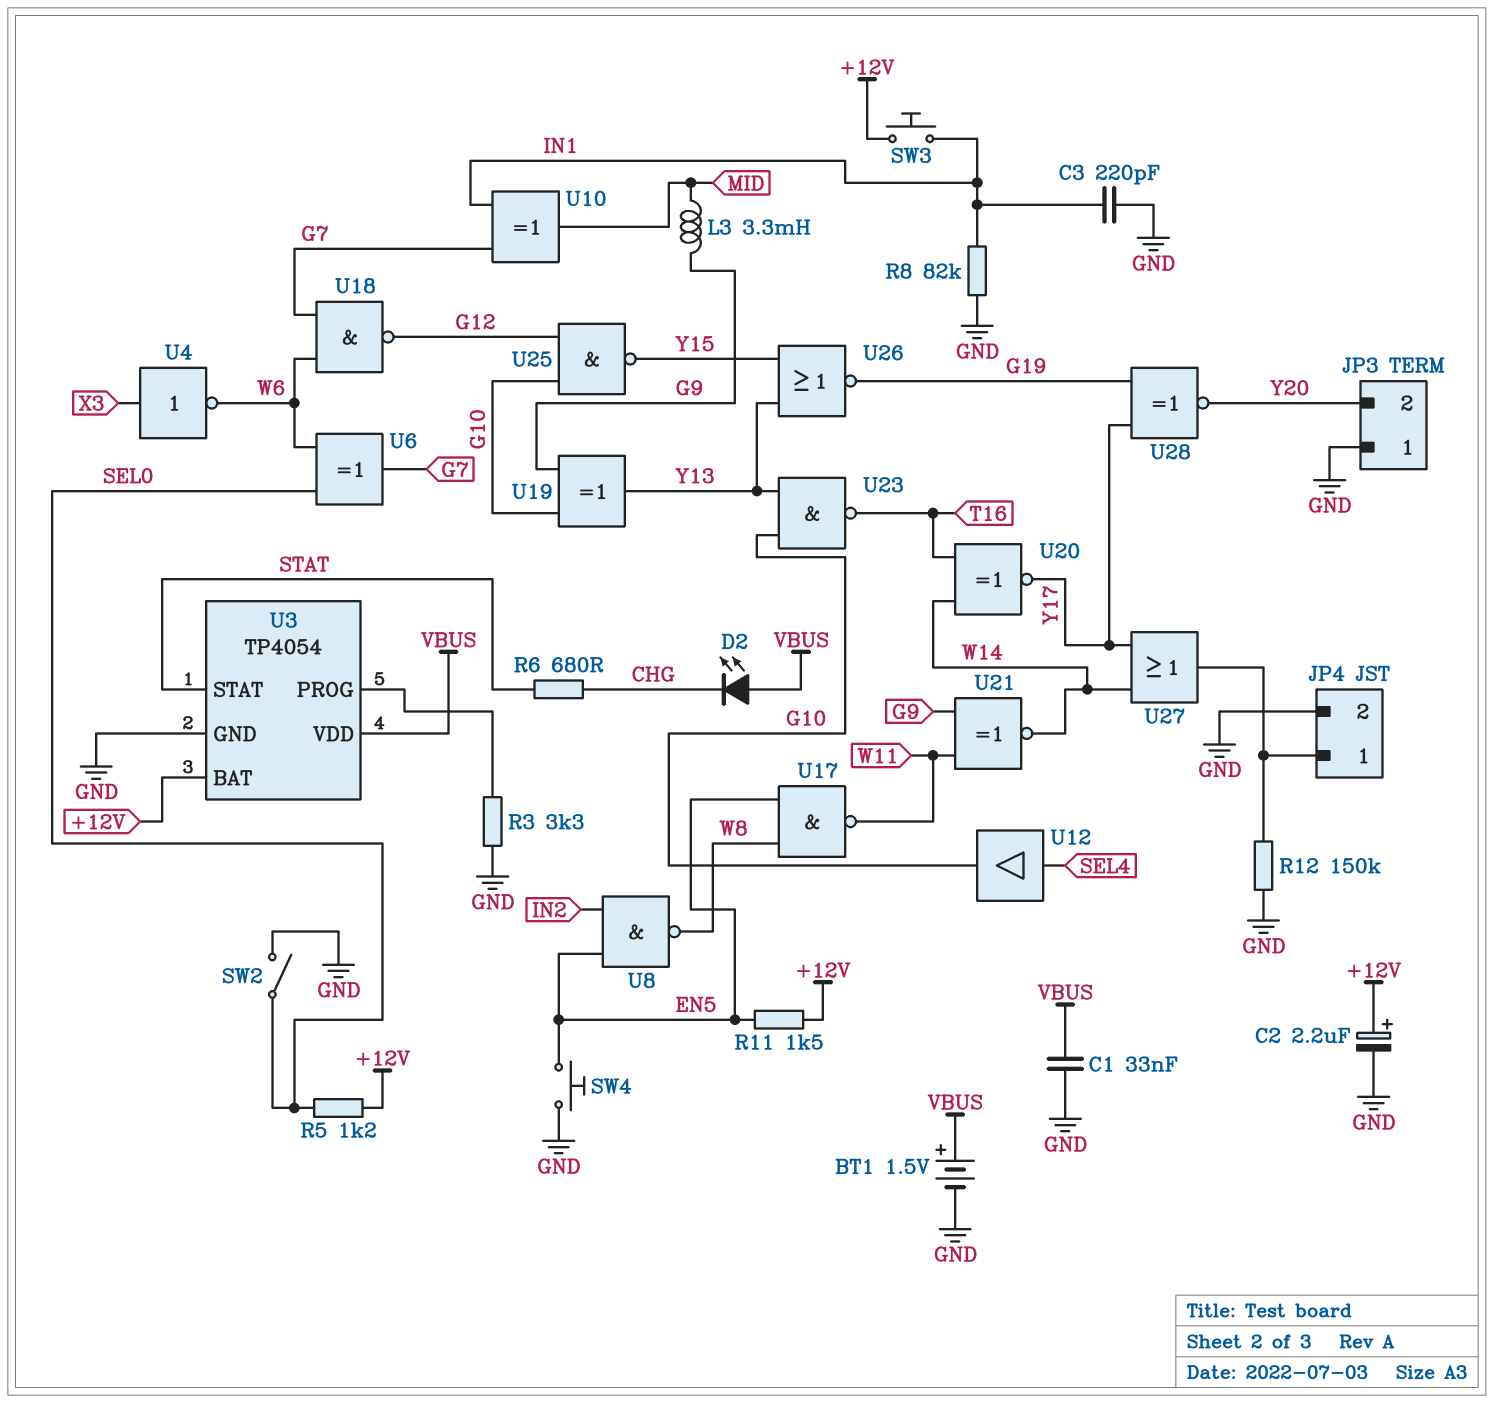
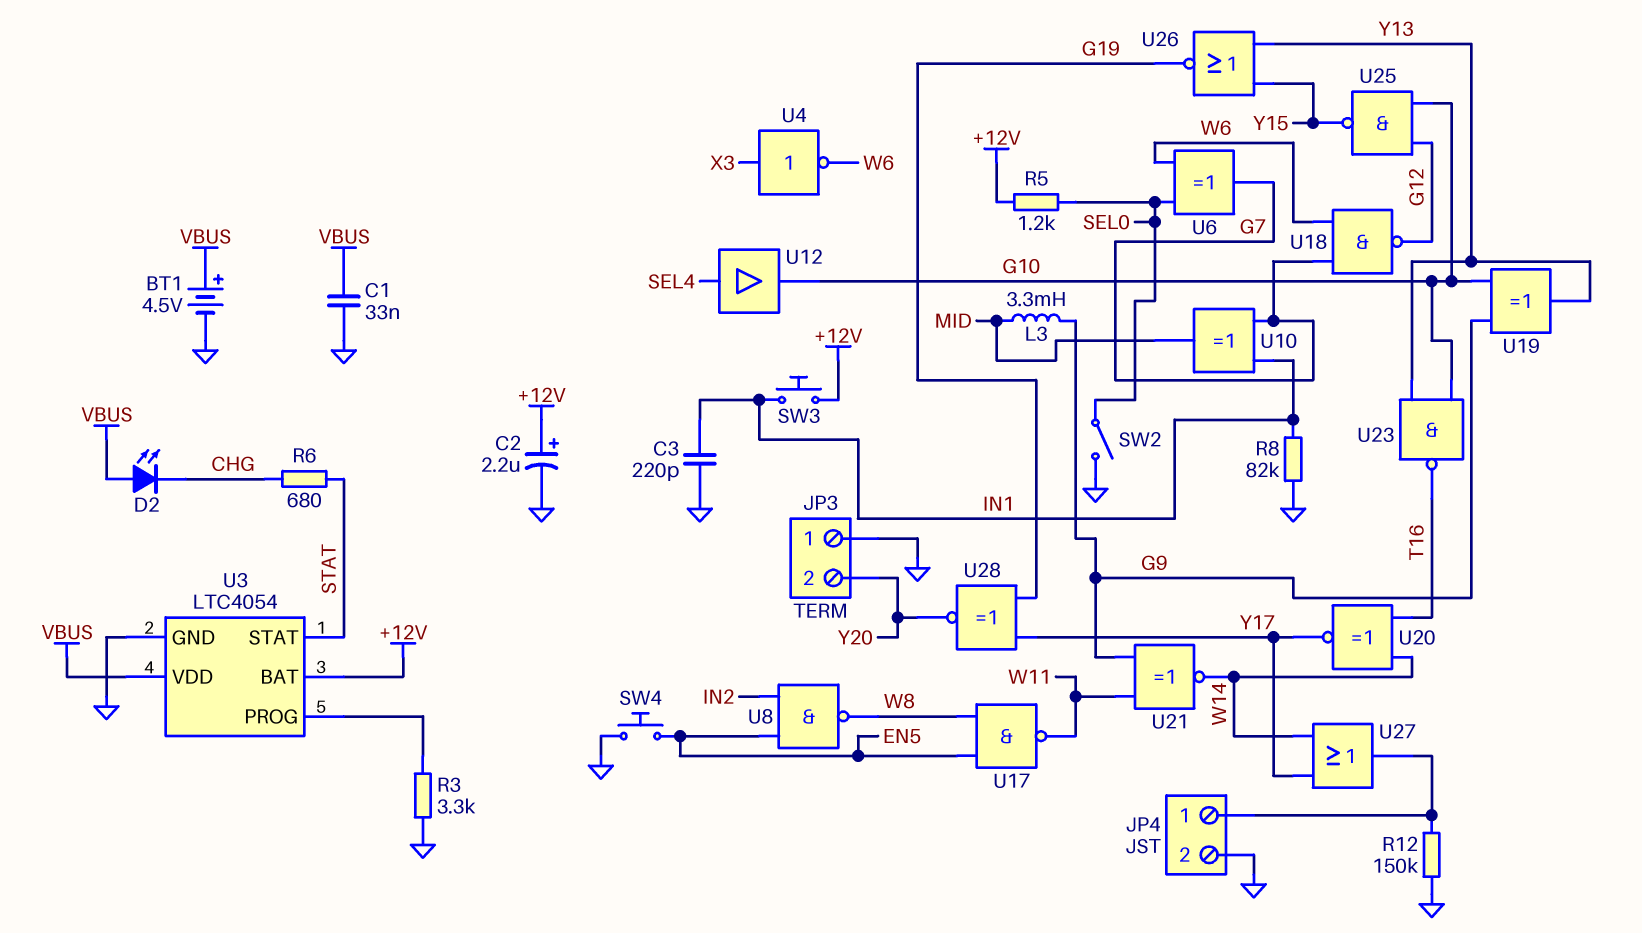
BT1: 1.5V (plus VBUS, minus GND) -> 4.5V (plus VBUS, minus GND)
R11: 1.5k (+12V, EN5) -> none
U3: TP4054 -> LTC4054

